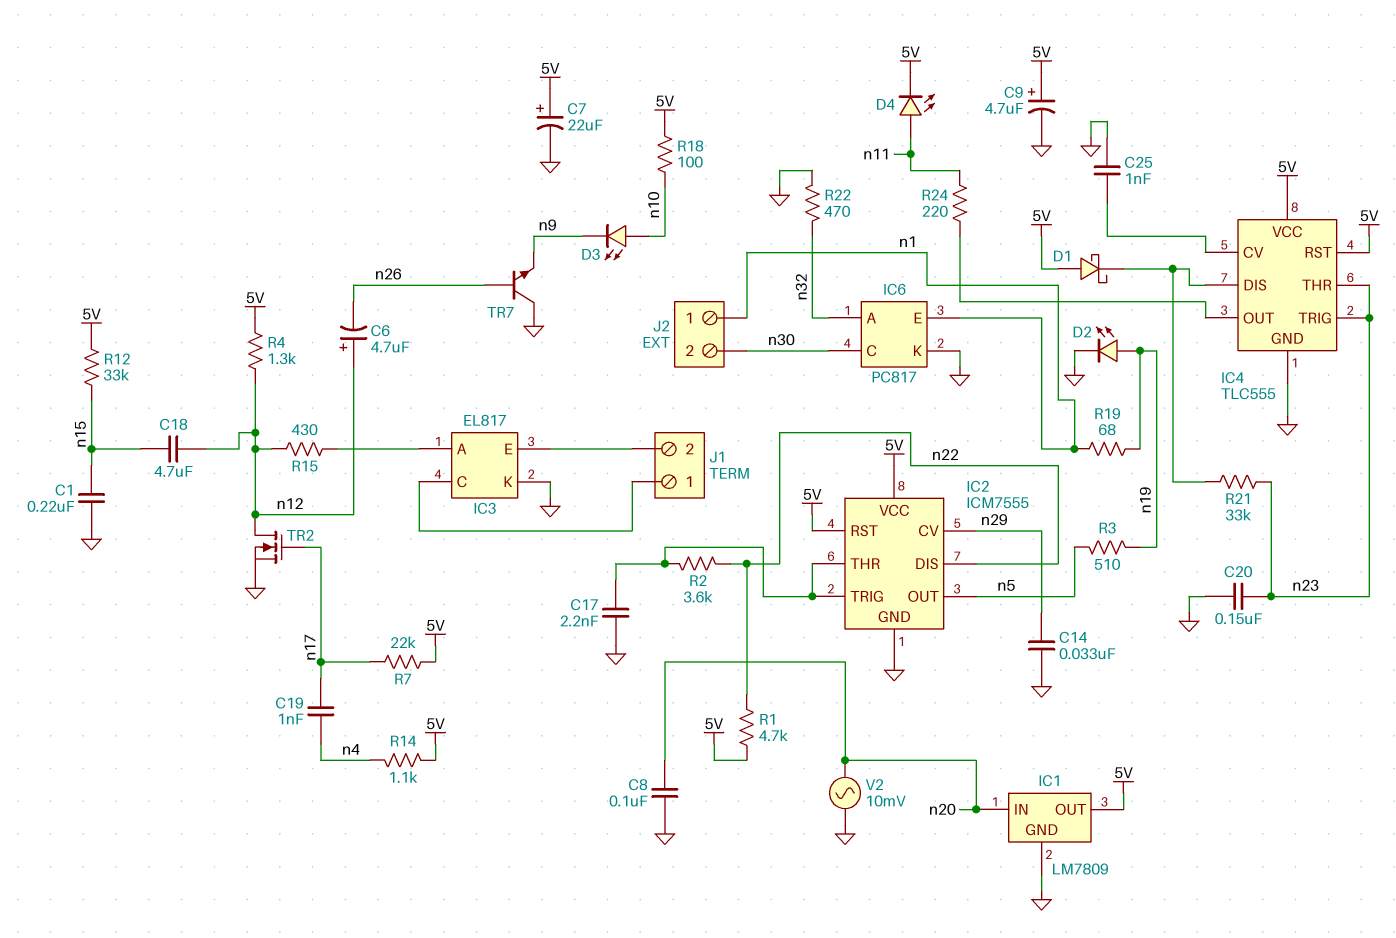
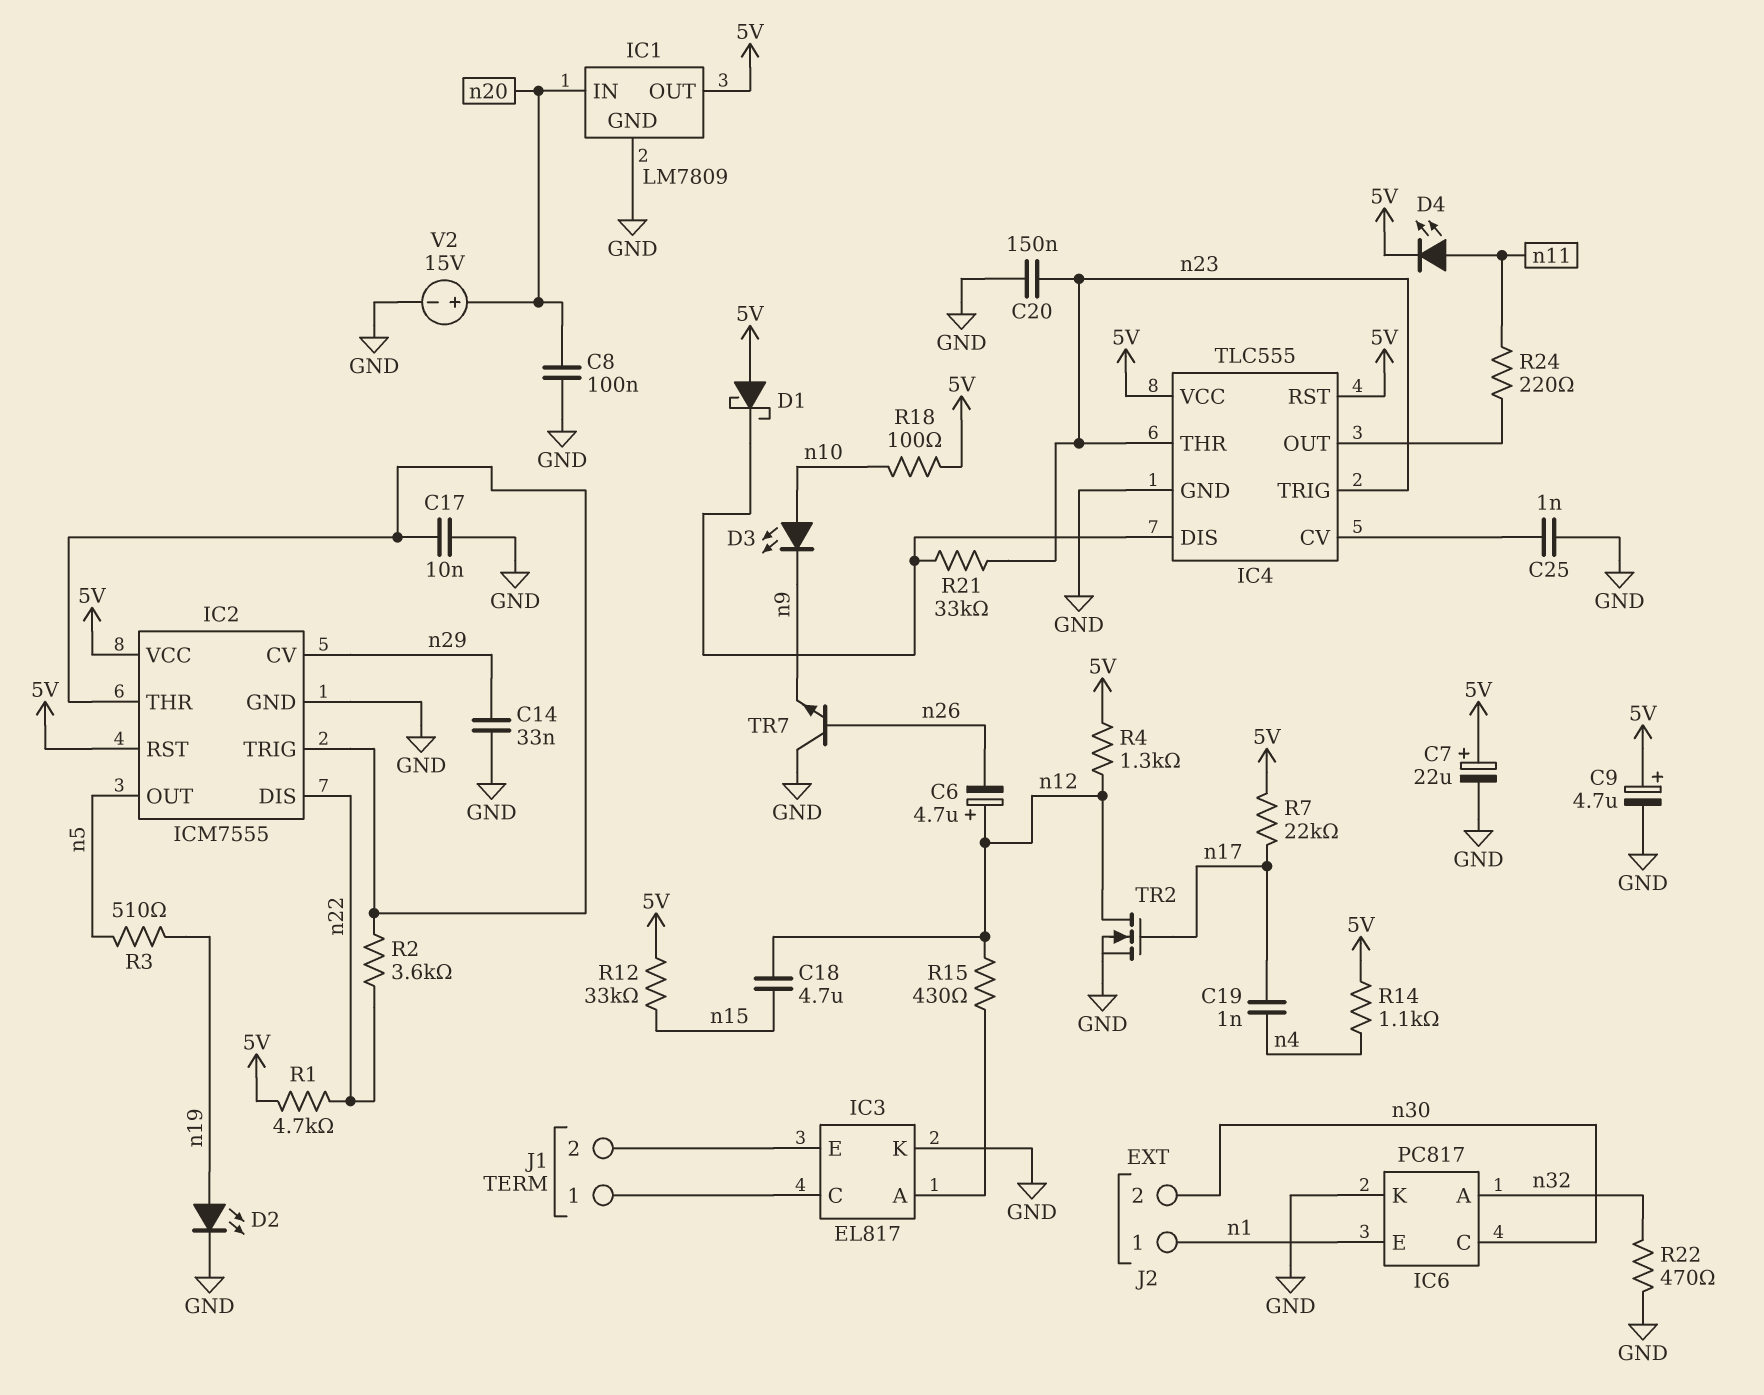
C1: 220nF (GND, n15) -> none
C17: 2.2nF (GND, IC2/THR) -> 10nF (GND, IC2/THR)
R19: 68 (n1, n19) -> none
V2: AC 10mV (GND, n20) -> 15V (plus n20, minus GND)

